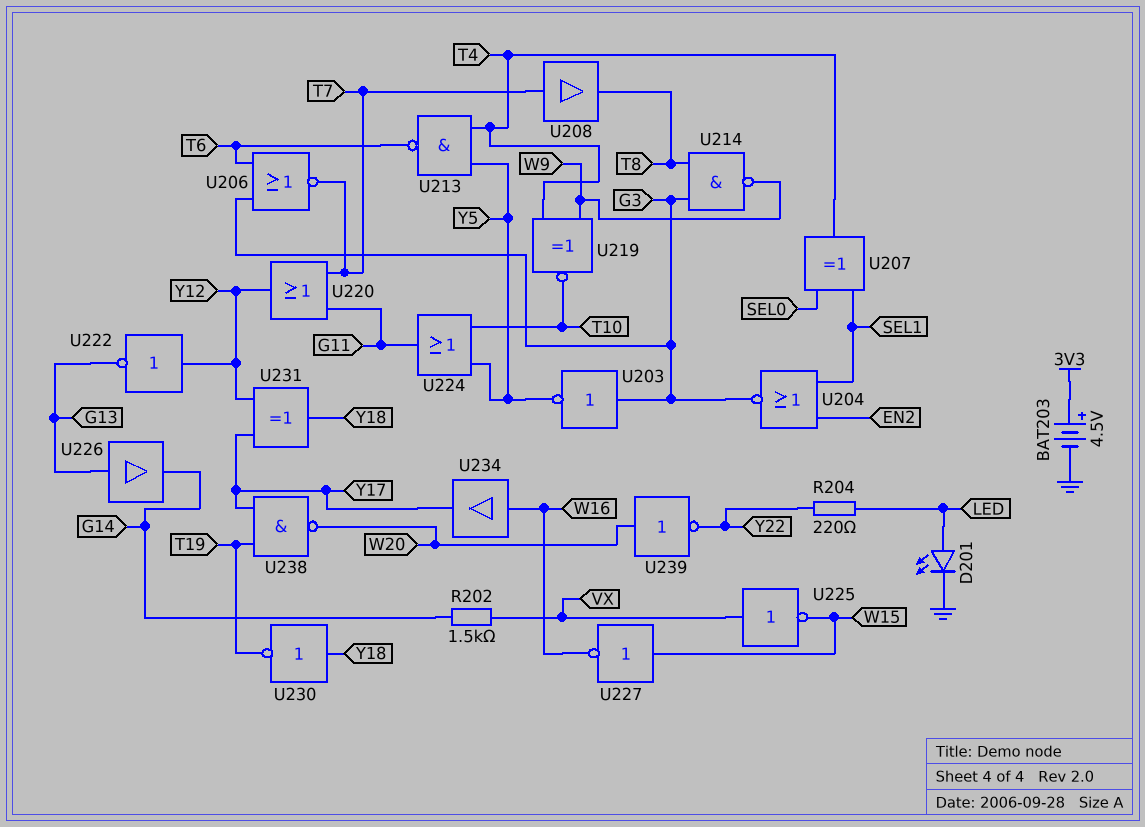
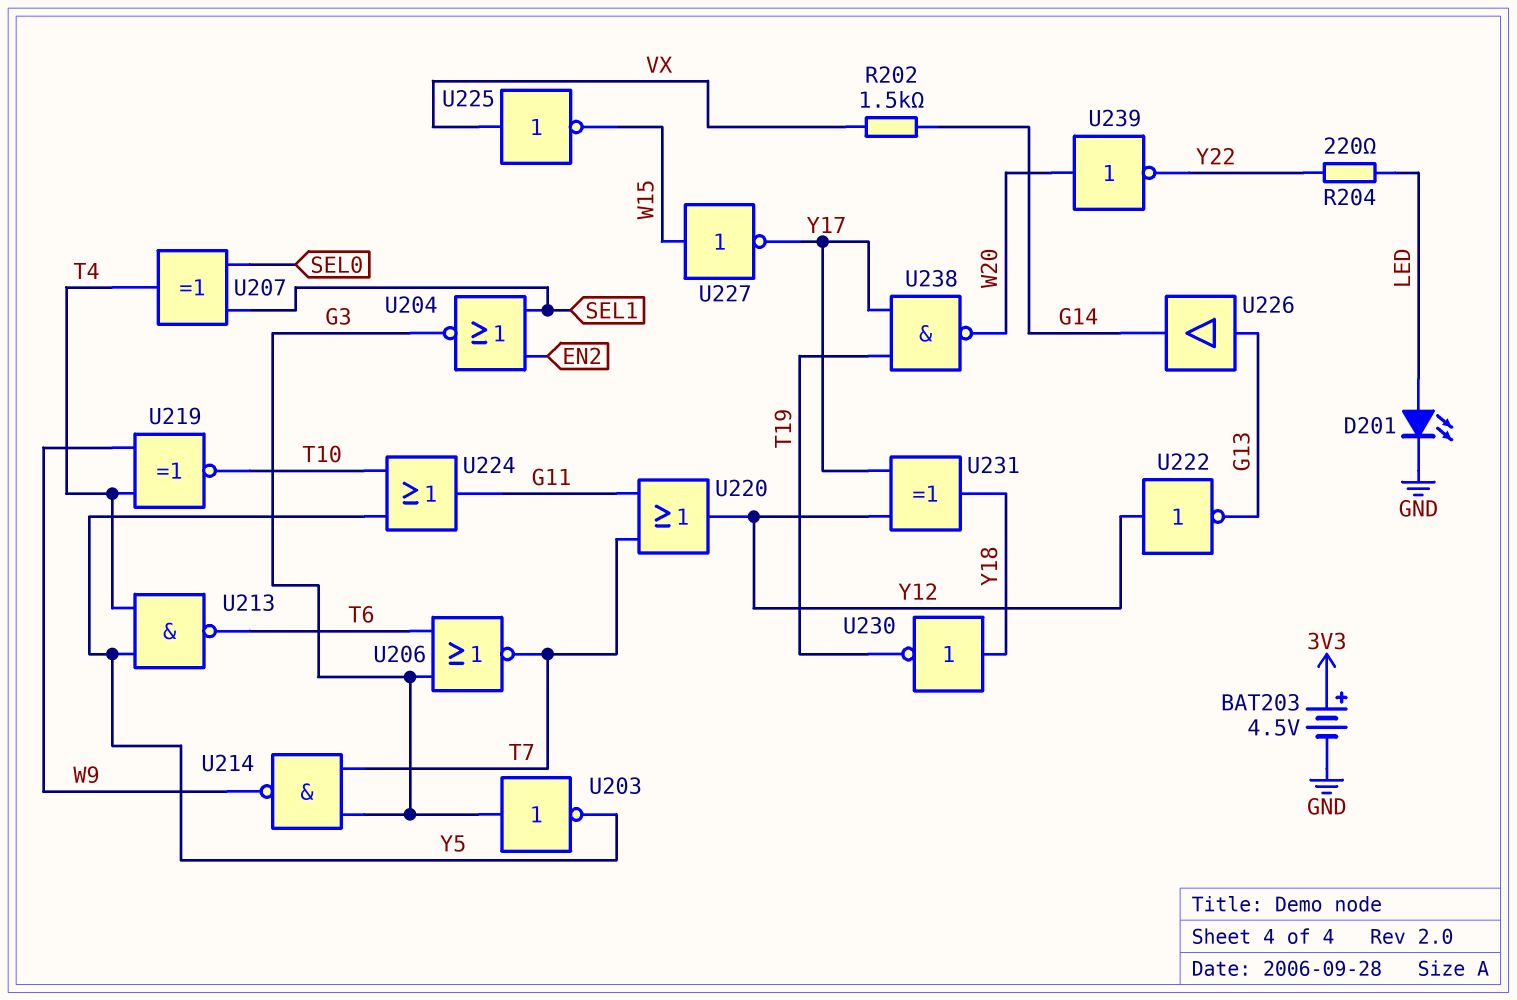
U208: buffer (in T7, out T8) -> none
U214: NAND (in G3, in T8, out W9) -> NAND (in G3, in T7, out W9)
U227: NOT (in W15, out W16) -> NOT (in W15, out Y17)
U234: buffer (in W16, out Y17) -> none

